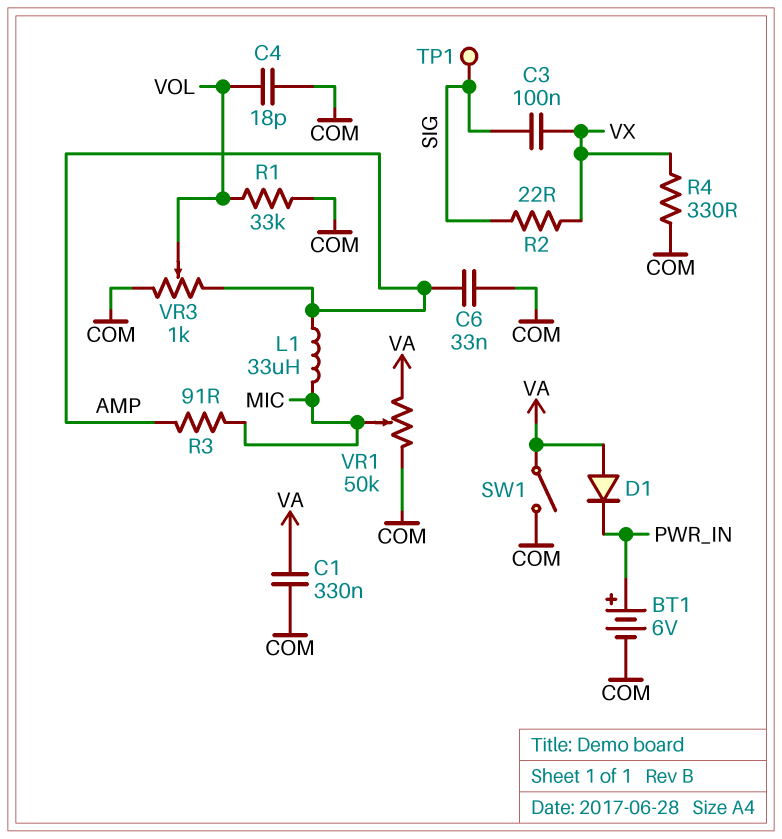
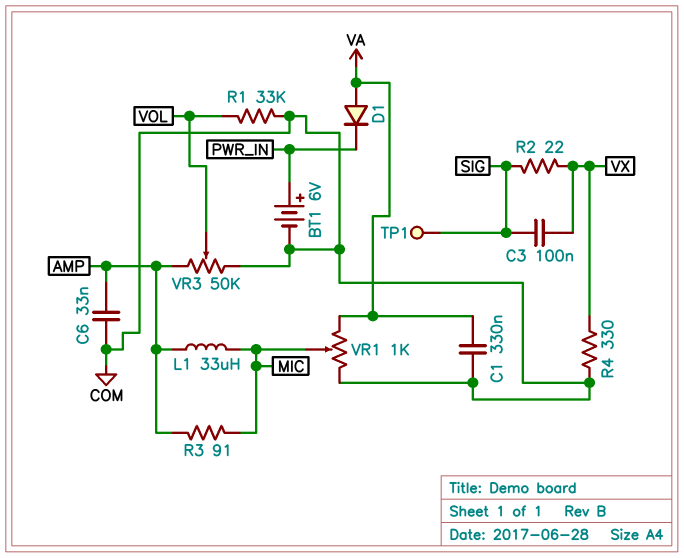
C4: 18pF (COM, VOL) -> none
SW1: switch (COM, VA) -> none
VR1: 50k (COM, VA, wiper MIC) -> 1k (COM, VA, wiper MIC)
VR3: 1k (AMP, COM, wiper VOL) -> 50k (AMP, COM, wiper VOL)

